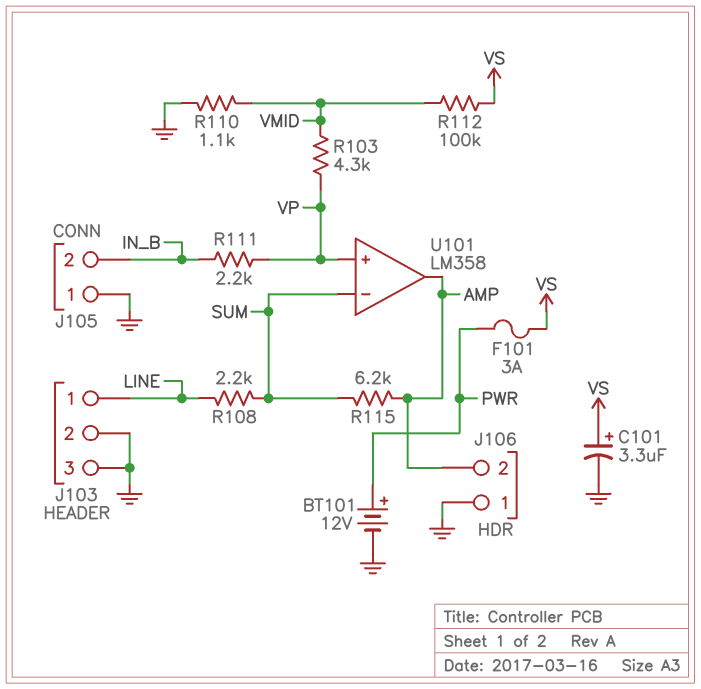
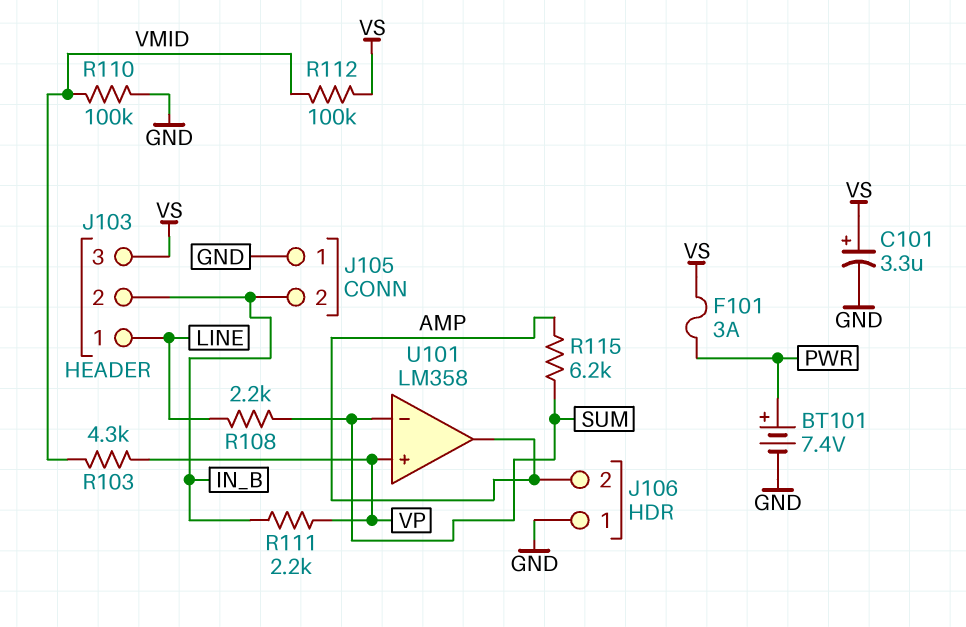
BT101: 12V (plus PWR, minus GND) -> 7.4V (plus PWR, minus GND)
J103 pin 2: GND -> IN_B
J103 pin 3: GND -> VS
R110: 1.1k (GND, VMID) -> 100k (GND, VMID)

